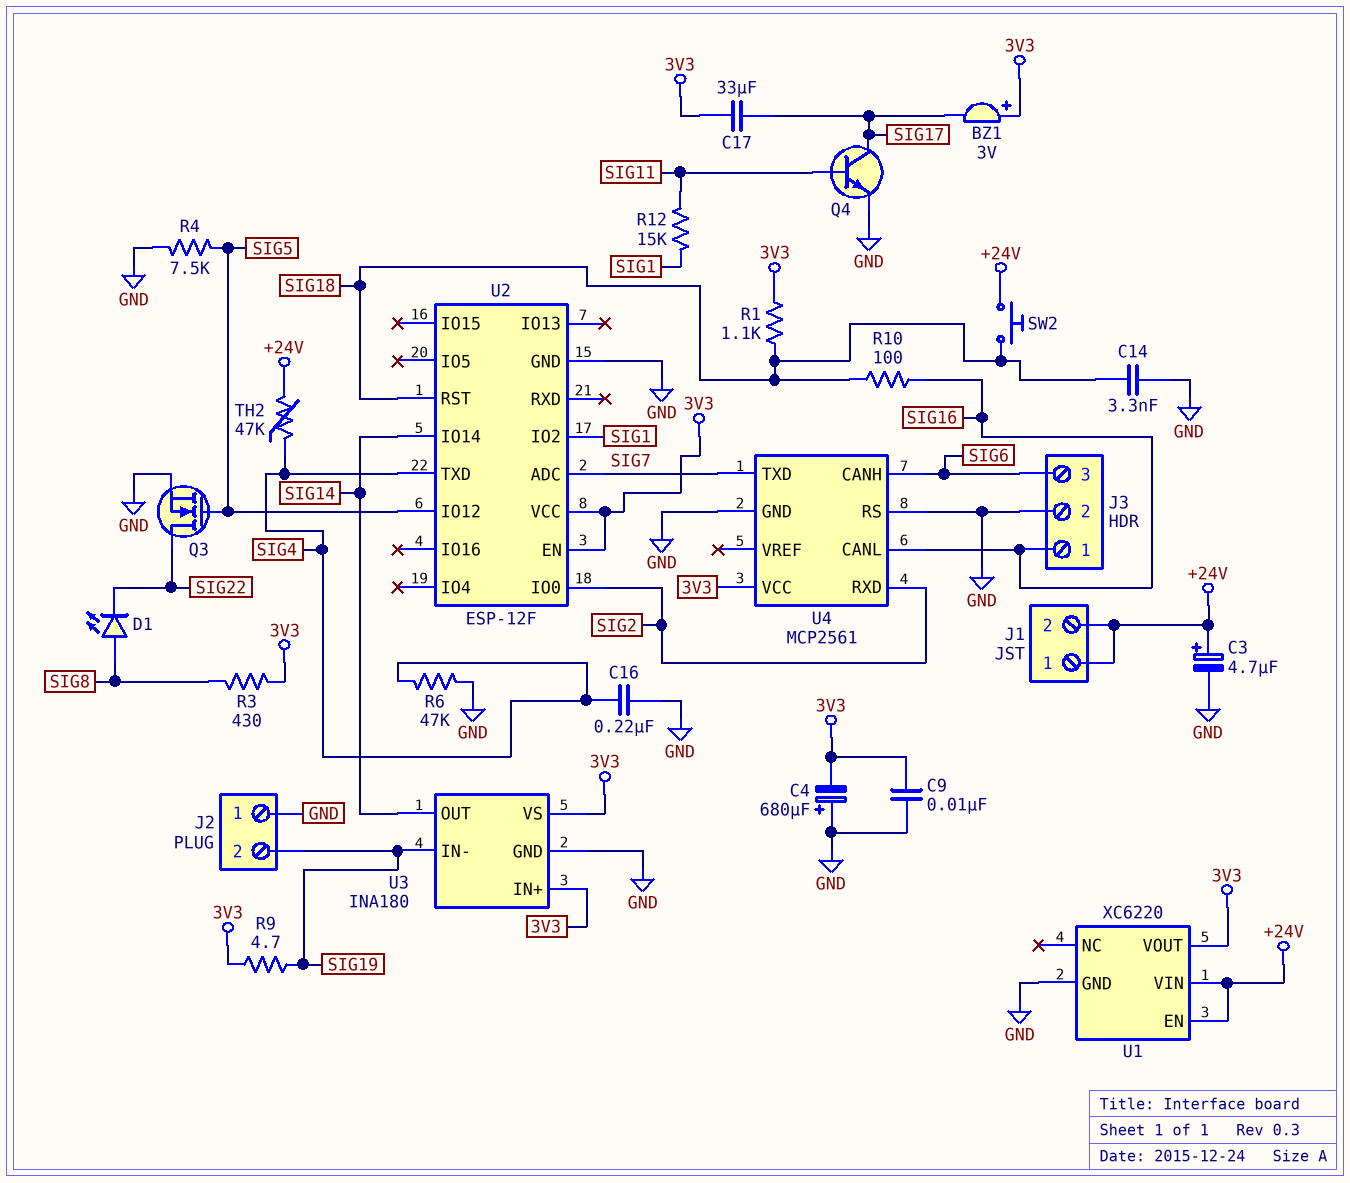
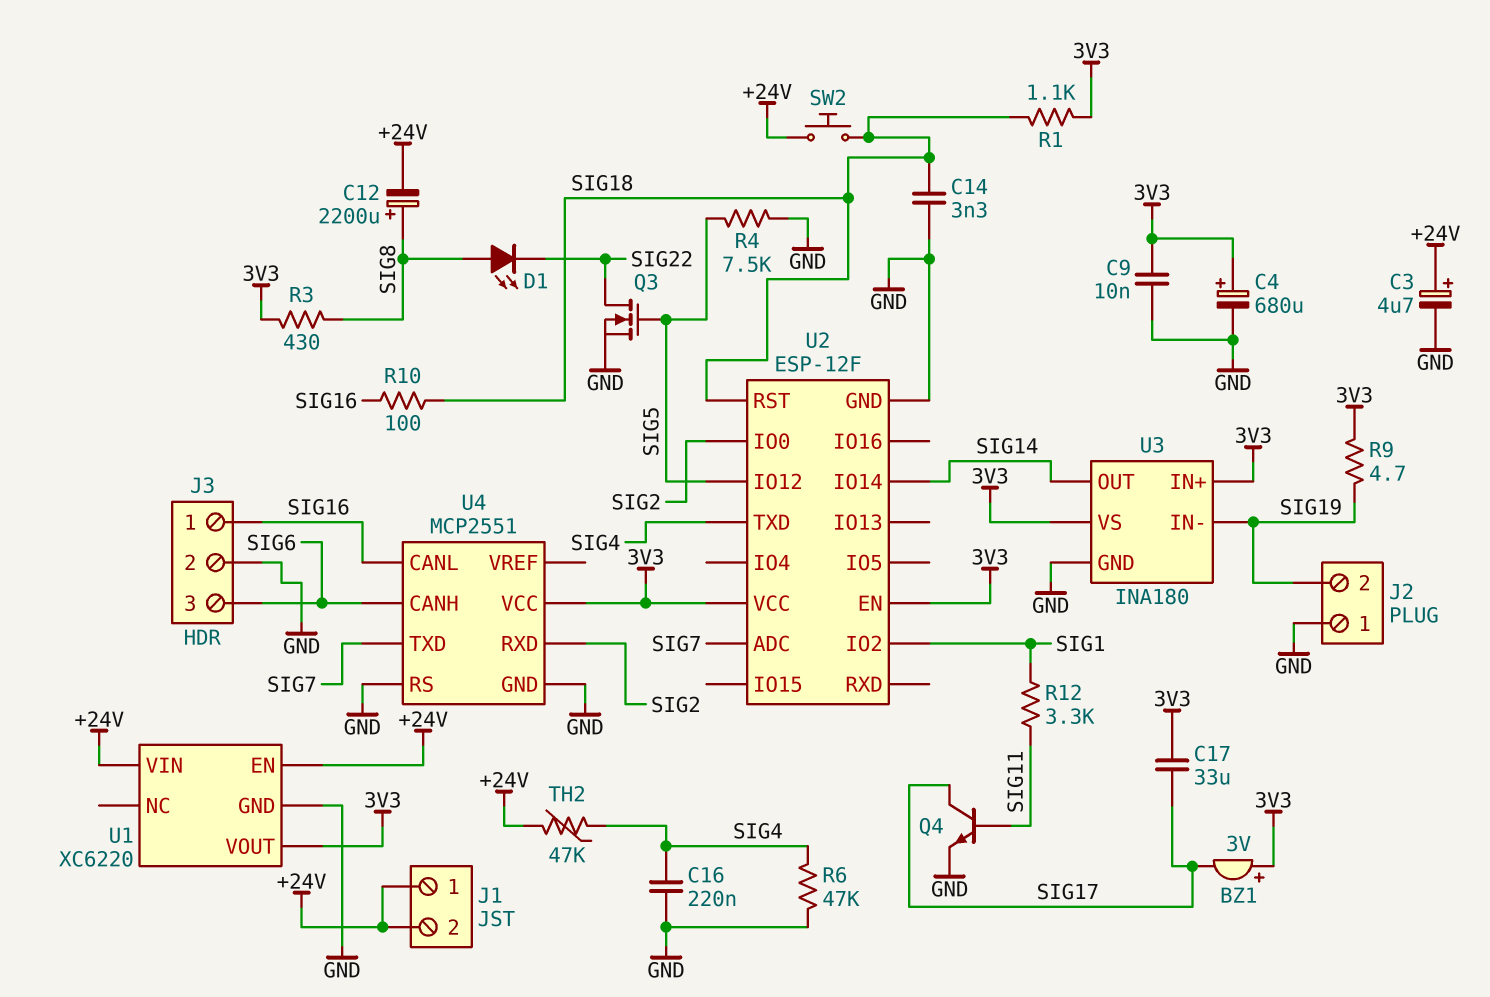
C4: 680uF (plus GND, minus 3V3) -> 680uF (plus 3V3, minus GND)
C12: none -> 2200uF (plus SIG8, minus +24V)
R12: 15k (SIG1, SIG11) -> 3.3k (SIG1, SIG11)
U4: MCP2561 -> MCP2551

